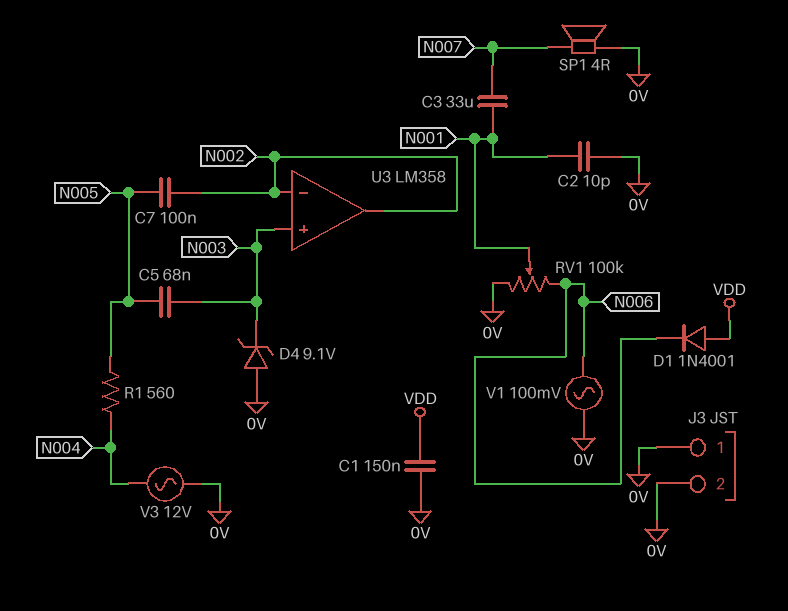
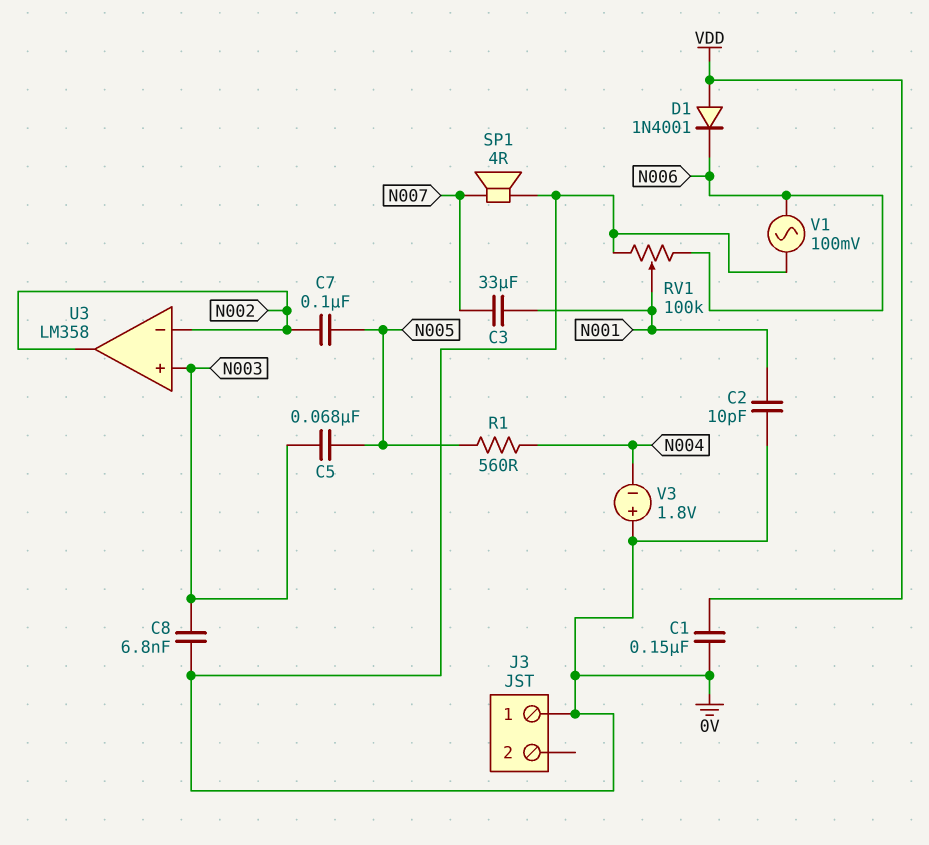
C8: none -> 6.8nF (0V, N003)
D4: zener 9.1V (A 0V, K N003) -> none
J3 pin 2: 0V -> none
V3: AC 12V (0V, N004) -> 1.8V (plus 0V, minus N004)

